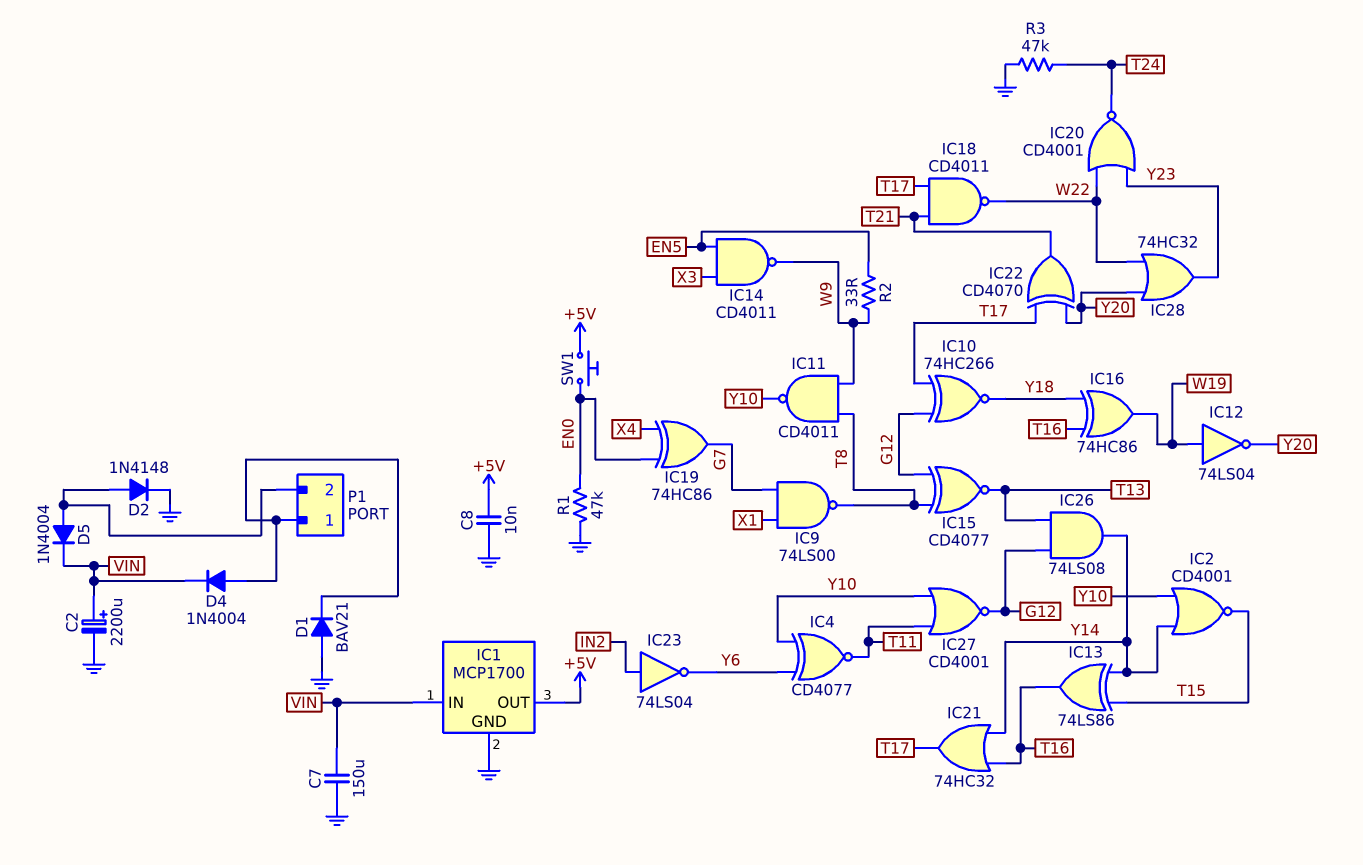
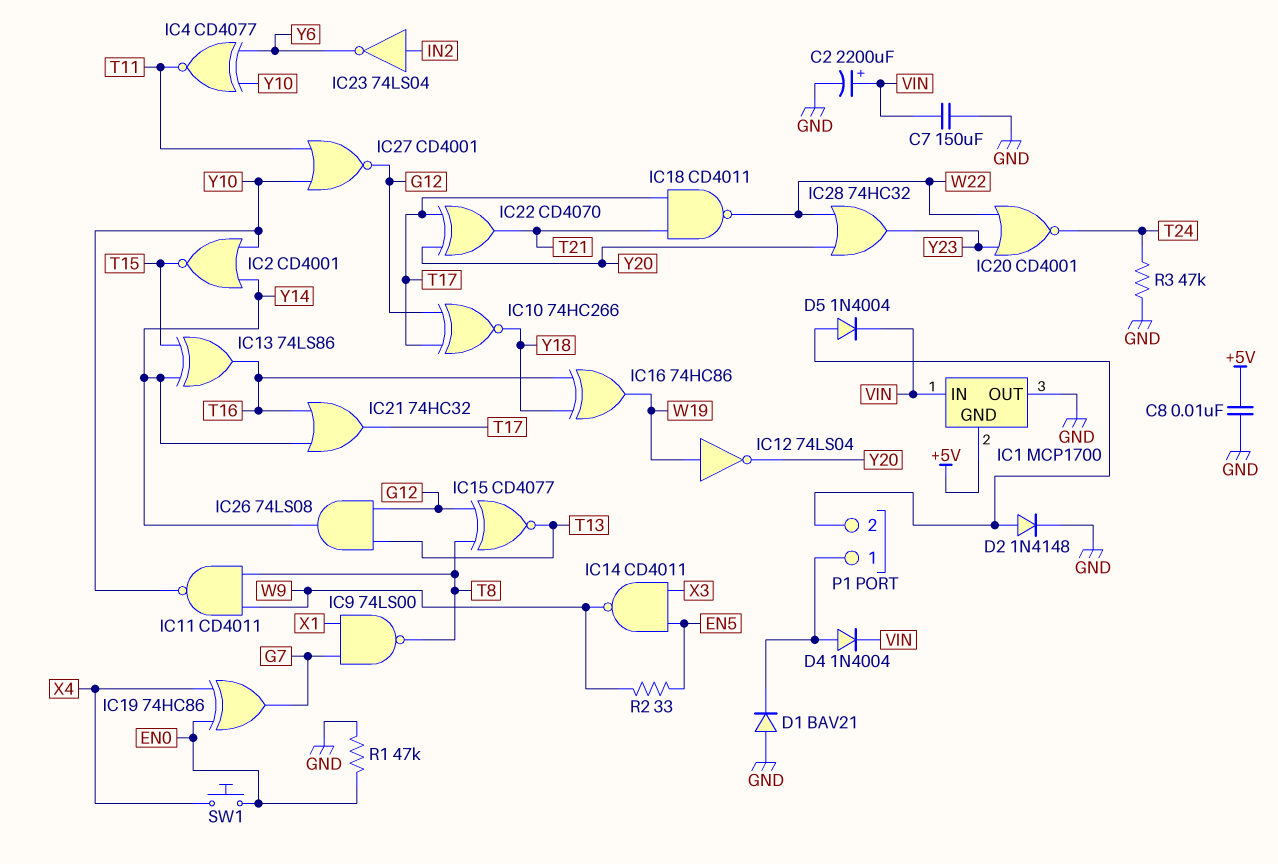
IC1 pin GND: GND -> +5V
IC1 pin OUT: +5V -> GND
SW1: button (+5V, EN0) -> button (EN0, X4)

